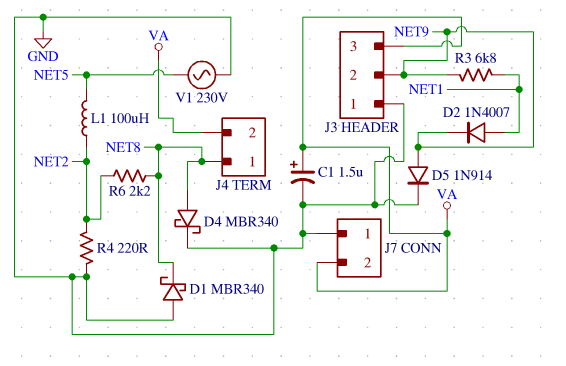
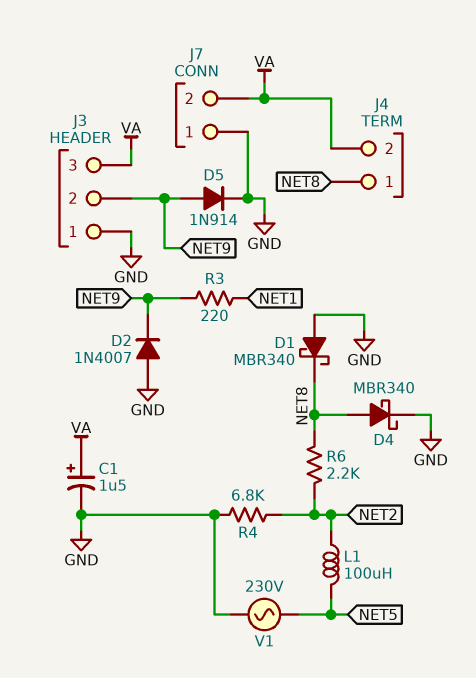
D2: diode 1N4007 (A NET1, K NET9) -> diode 1N4007 (A GND, K NET9)
R3: 6.8k (NET1, NET9) -> 220 (NET1, NET9)
R4: 220 (GND, NET2) -> 6.8k (GND, NET2)

